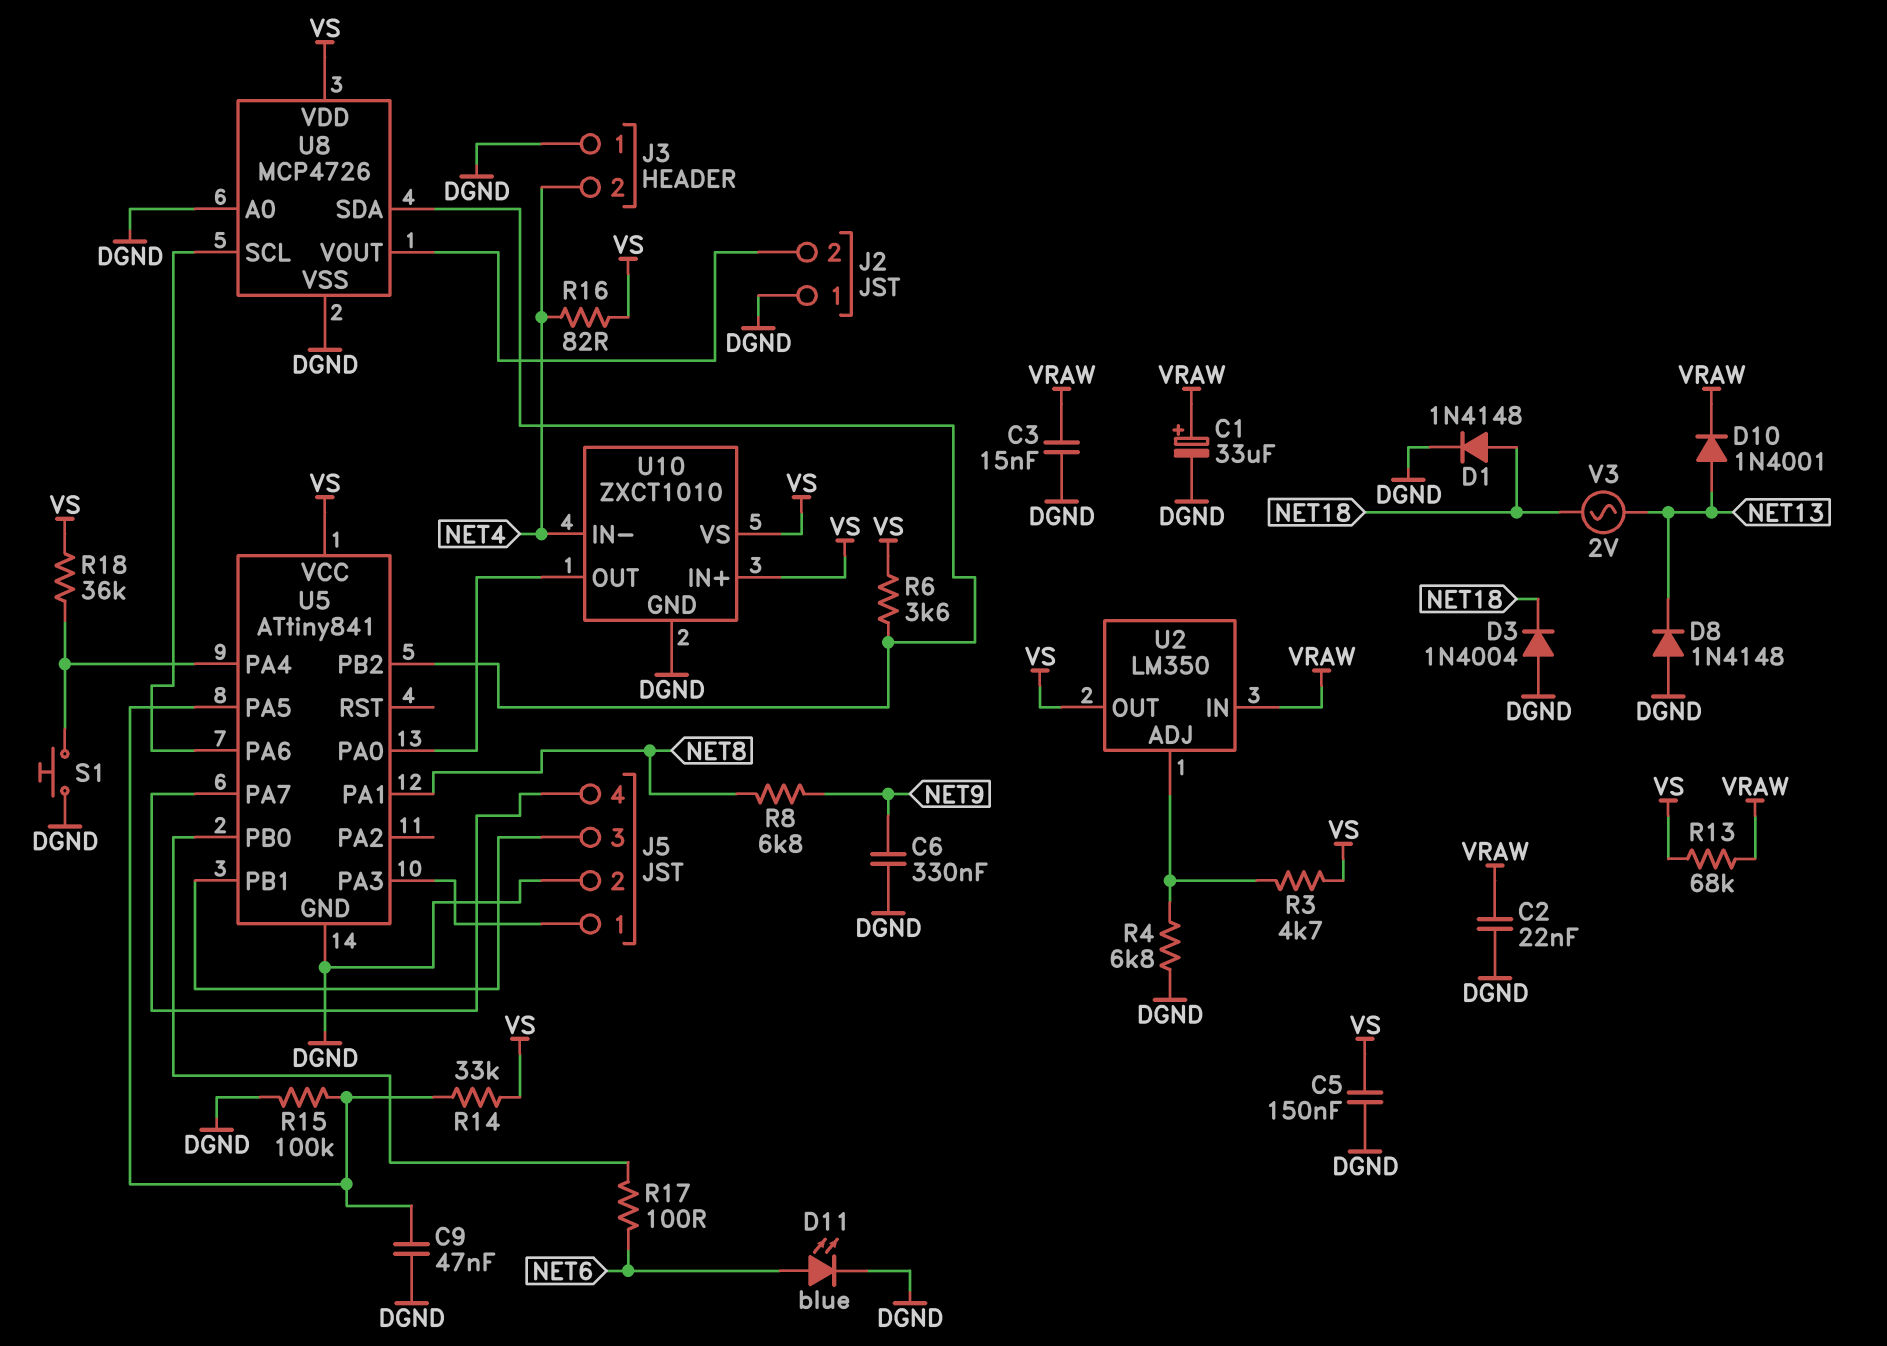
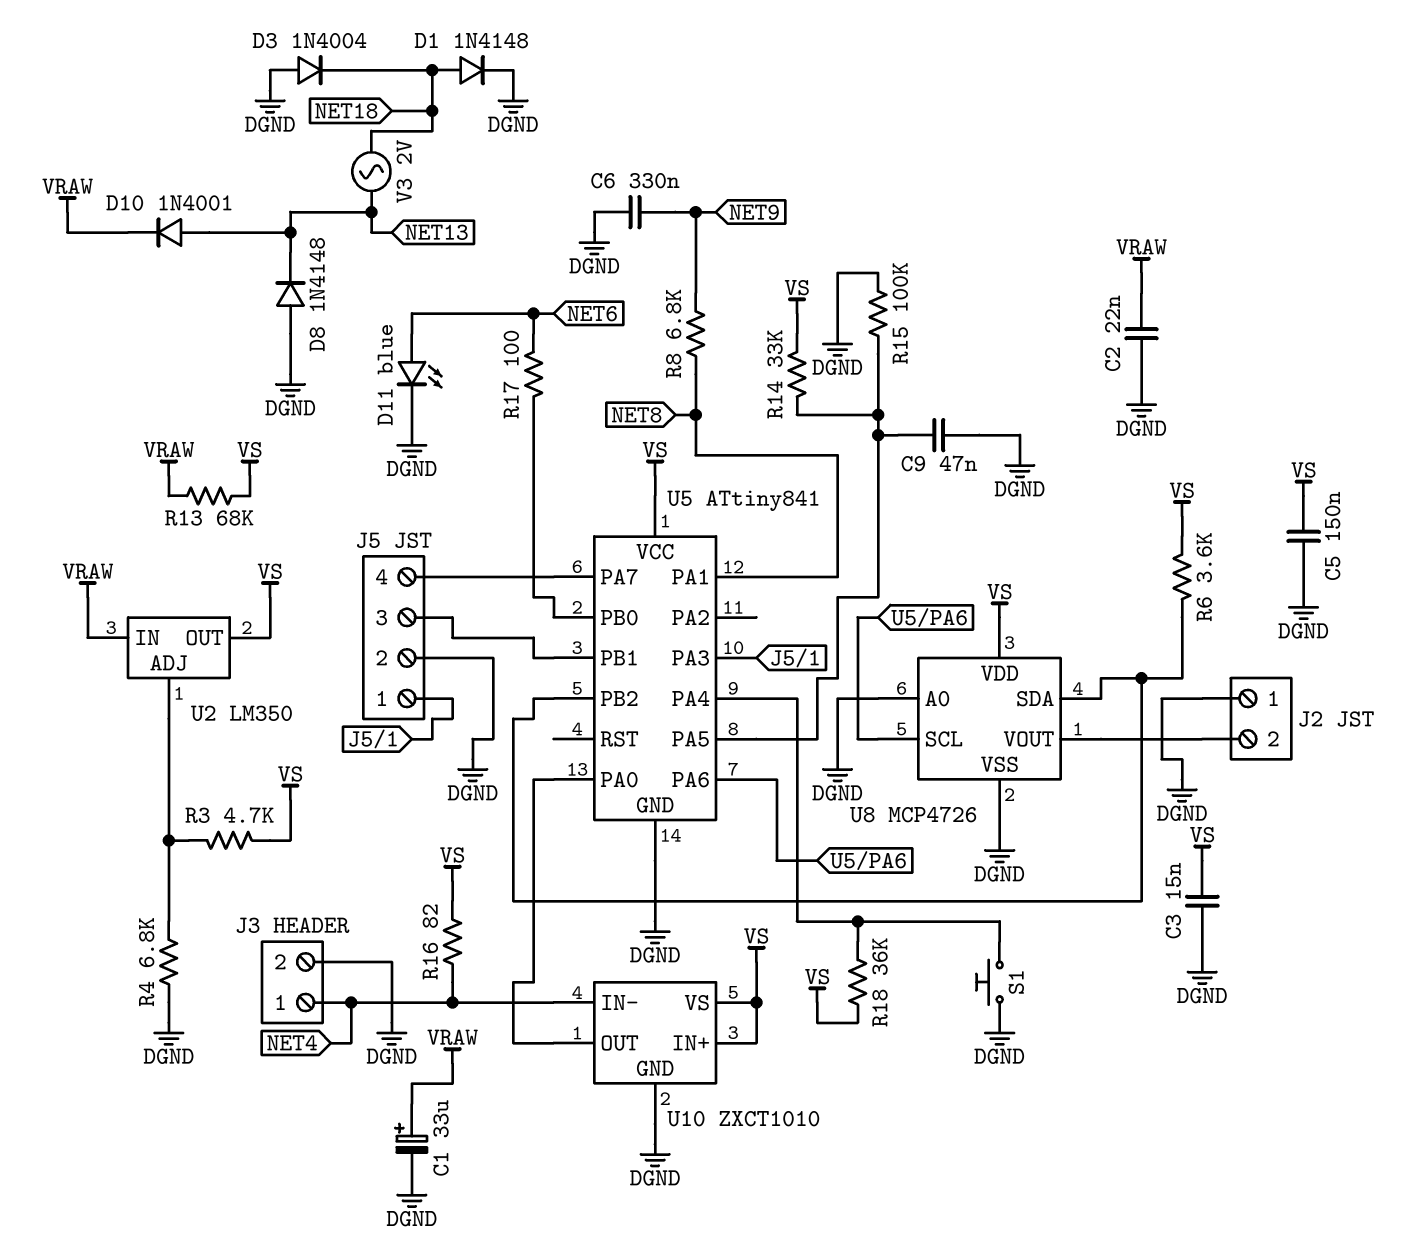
C3: 15nF (DGND, VRAW) -> 15nF (DGND, VS)
J3 pin 1: DGND -> NET4
J3 pin 2: NET4 -> DGND

